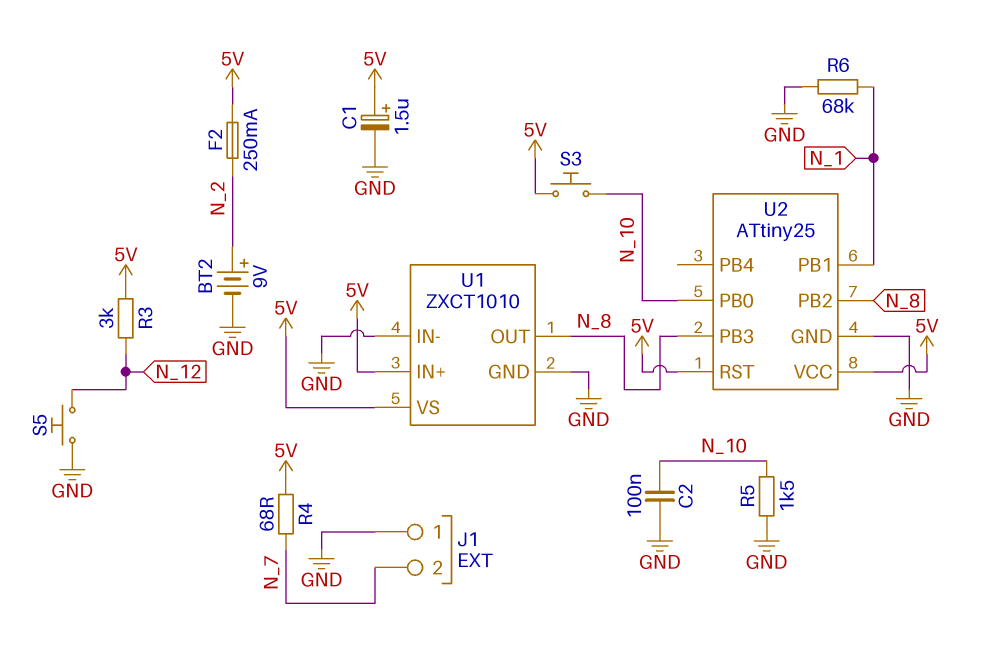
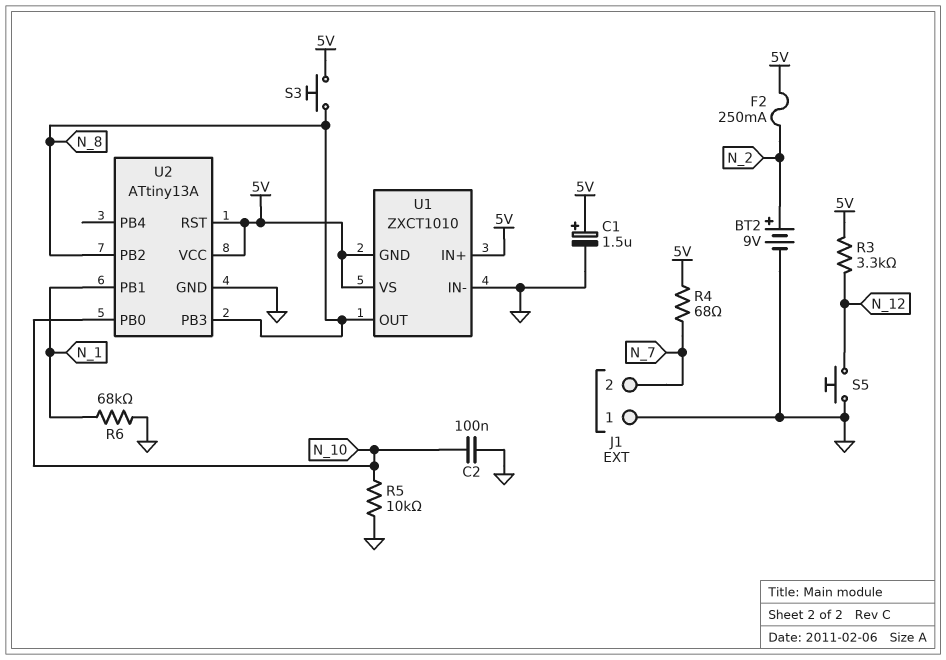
R3: 3k (5V, N_12) -> 3.3k (5V, N_12)
R5: 1.5k (GND, N_10) -> 10k (GND, N_10)
S3: button (5V, N_10) -> button (5V, N_8)
U1 pin GND: GND -> 5V
U2: ATtiny25 -> ATtiny13A

